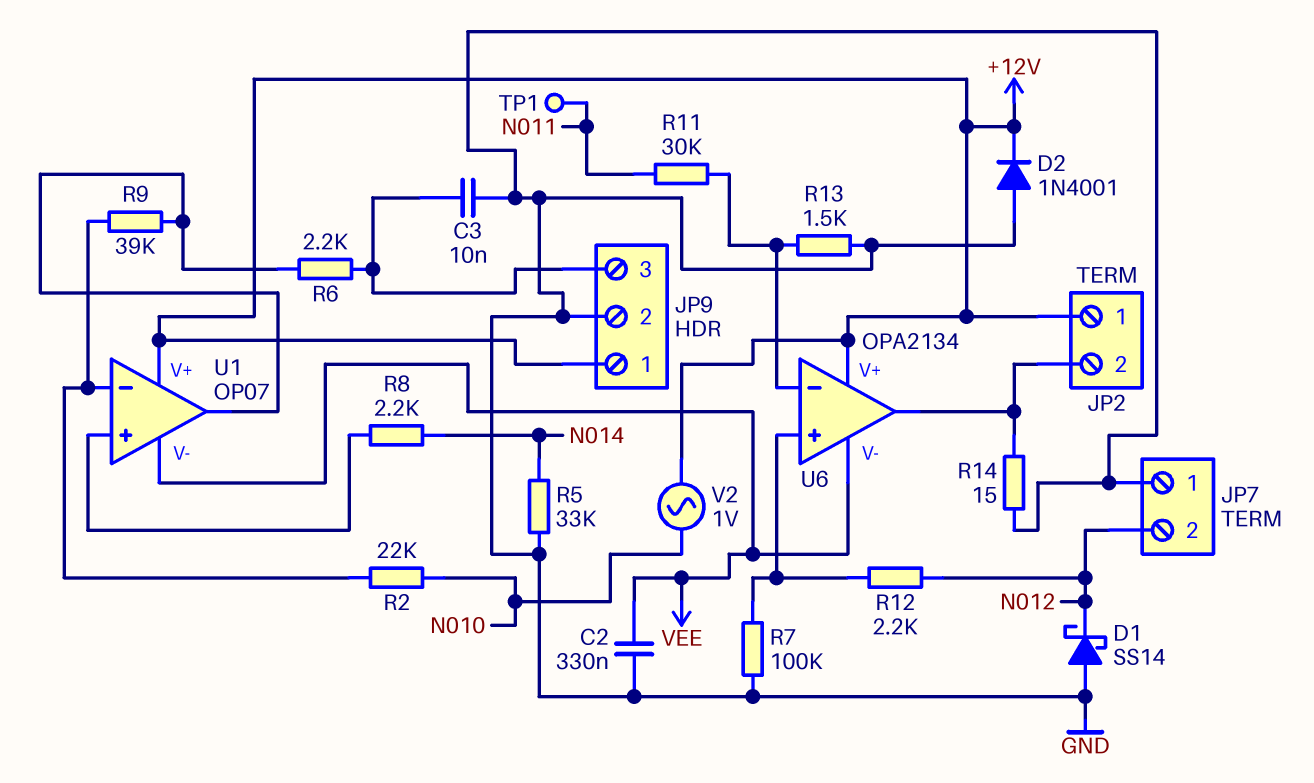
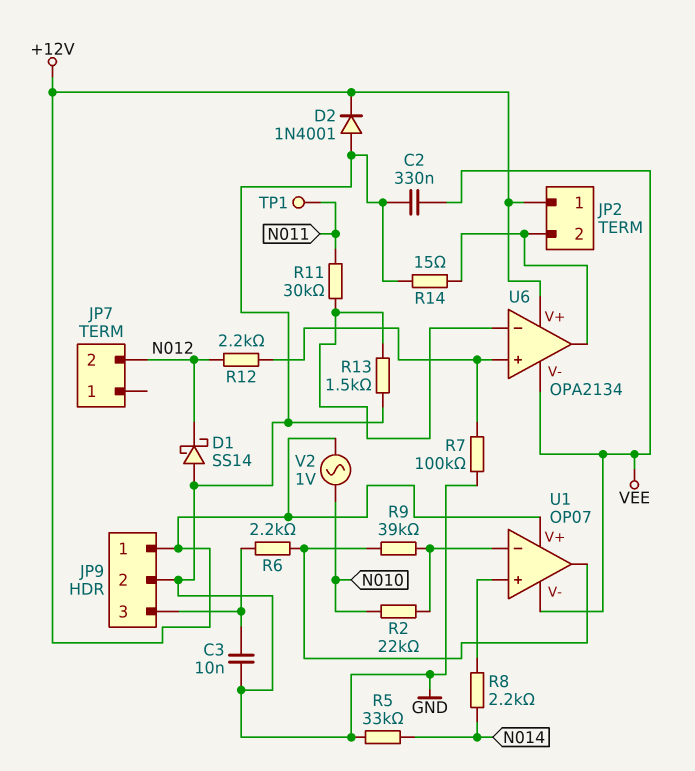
JP7 pin 1: GND -> none

